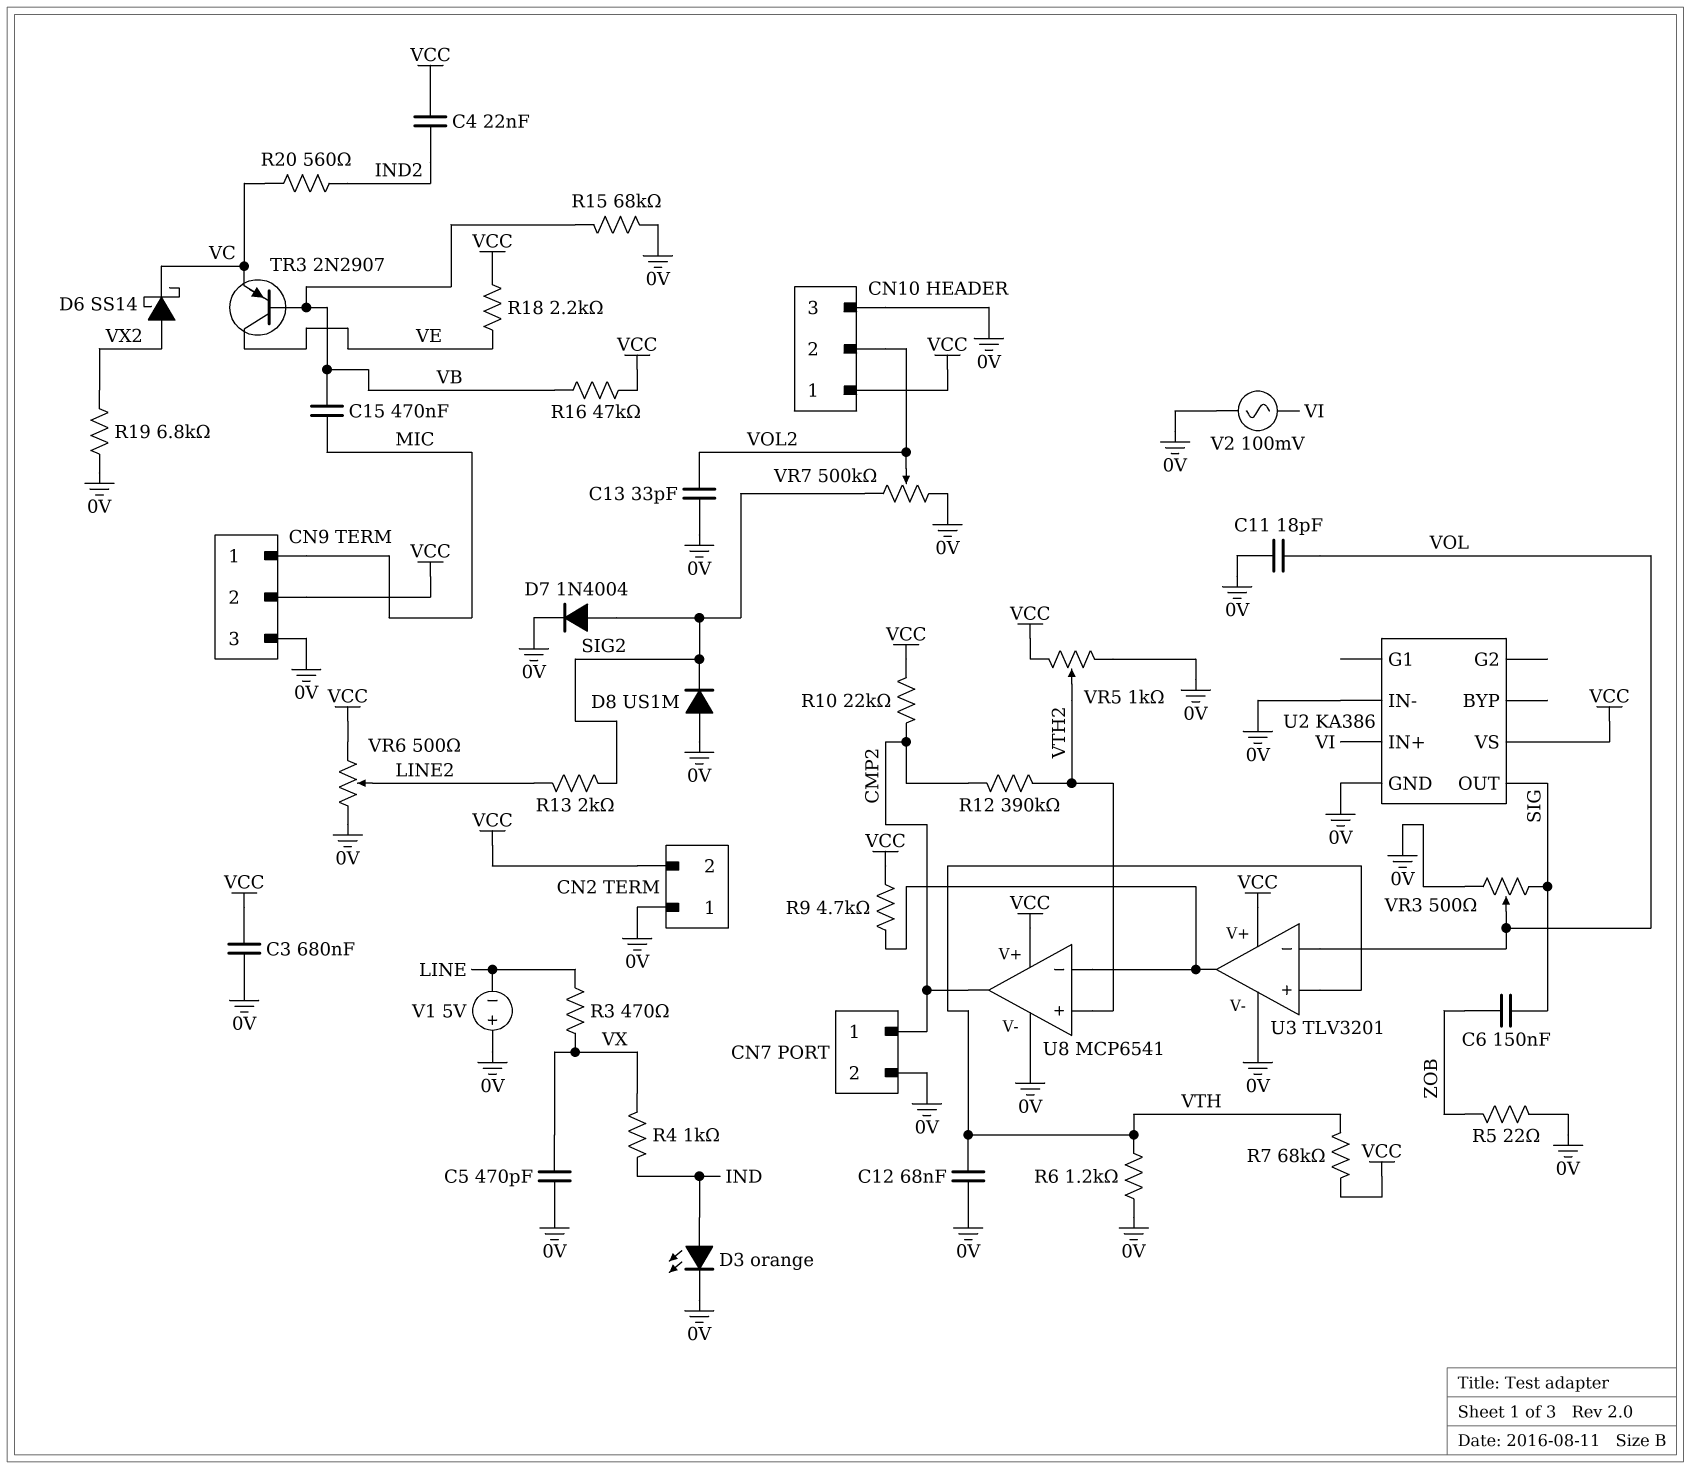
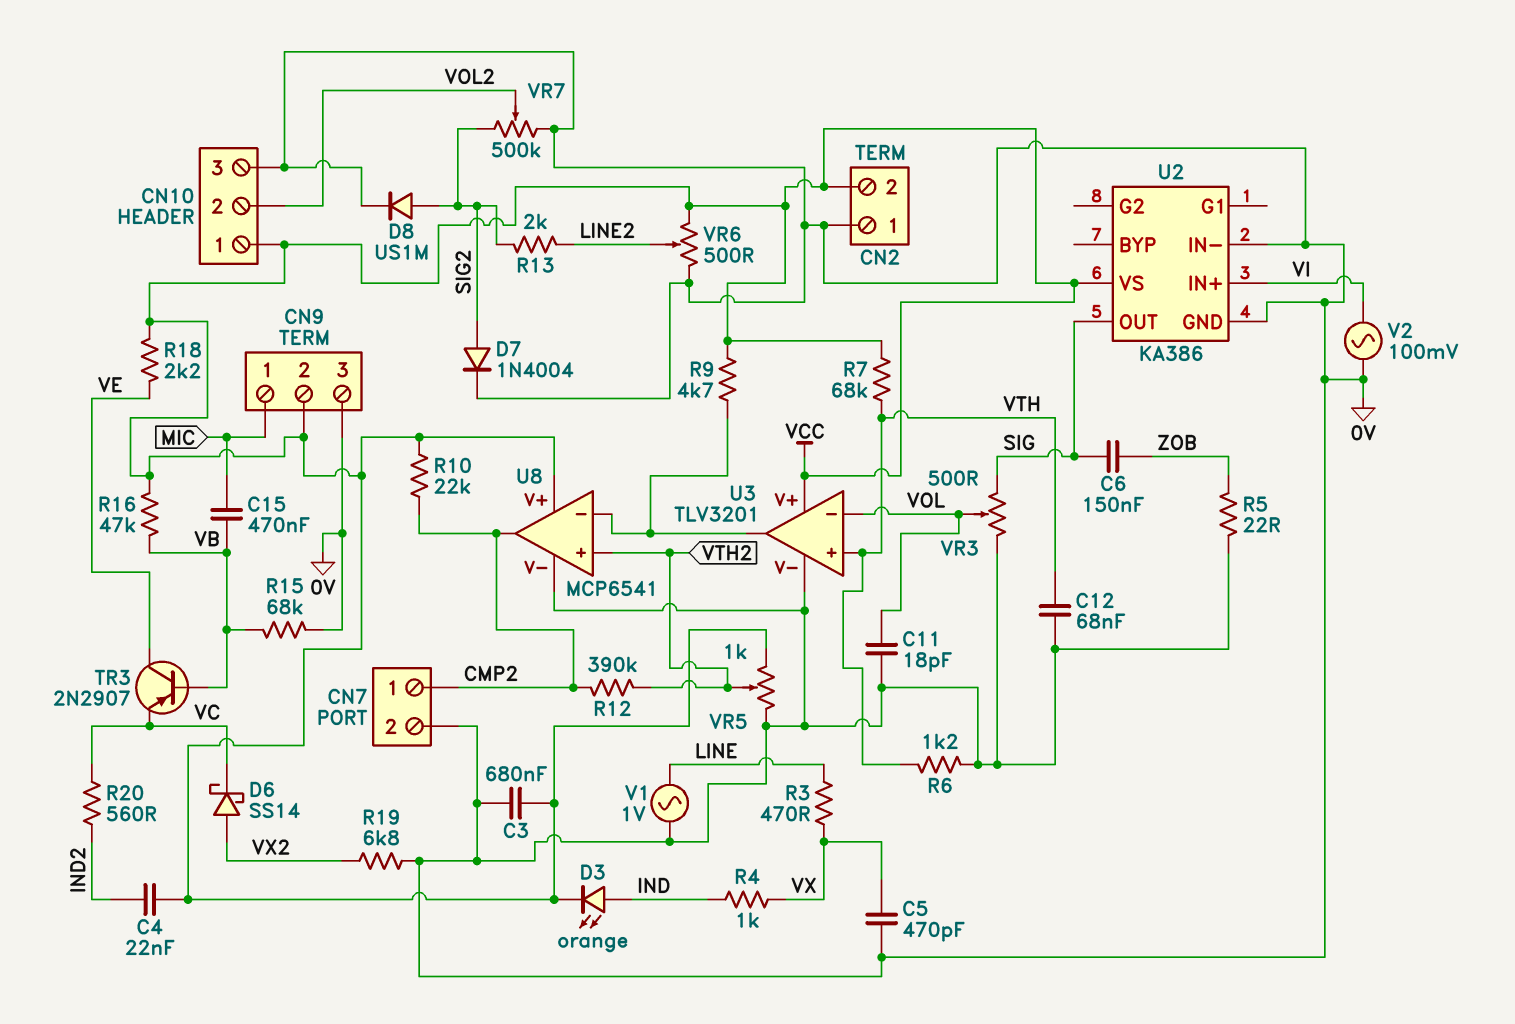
C13: 33pF (0V, VOL2) -> none
D3: LED orange (A IND, K 0V) -> LED orange (A IND, K VCC)
D8: diode US1M (A 0V, K SIG2) -> diode US1M (A SIG2, K 0V)
V1: 5V (plus 0V, minus LINE) -> AC 1V (0V, LINE)

